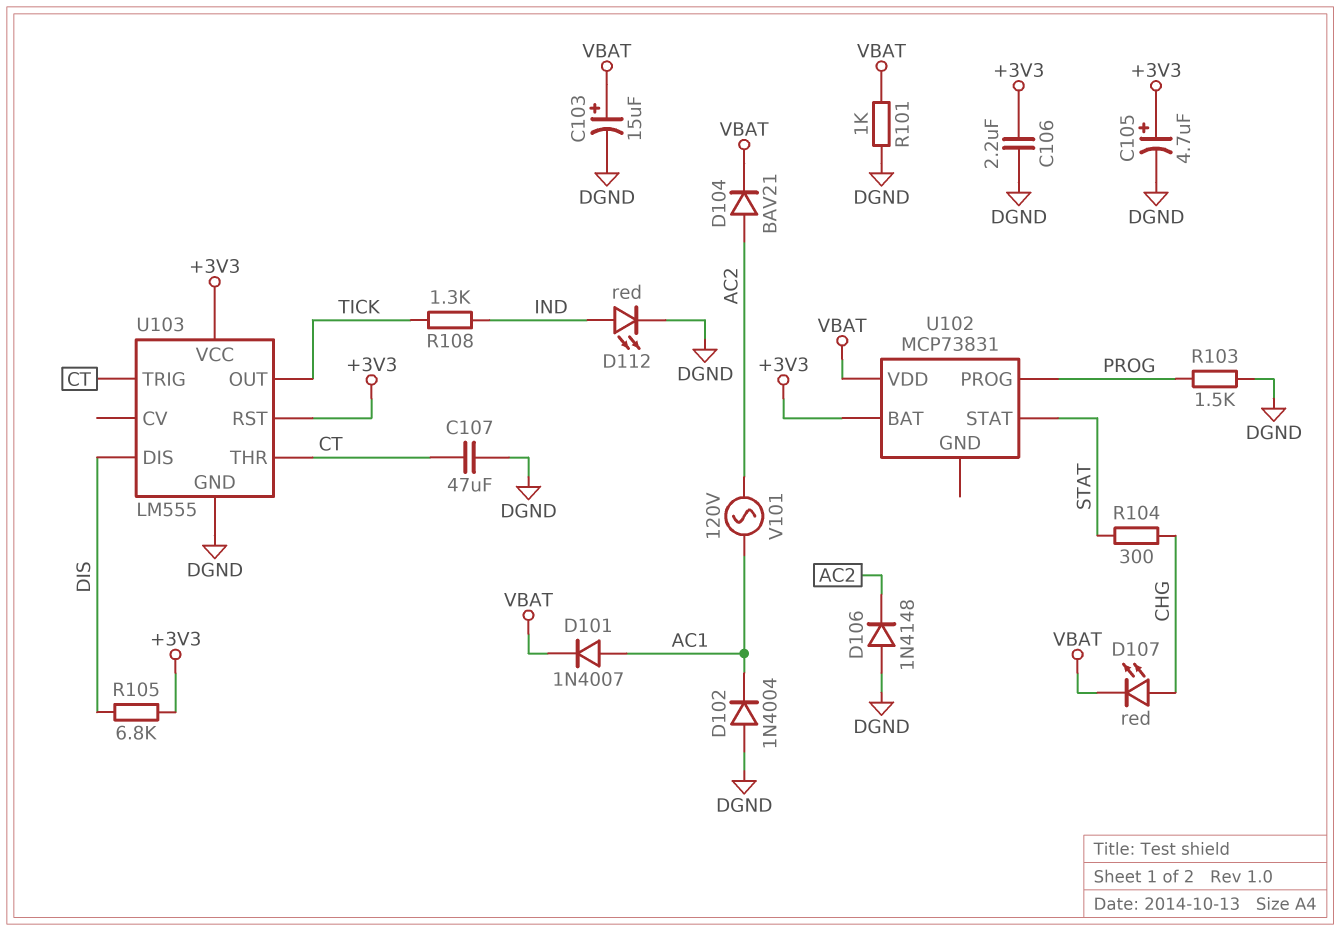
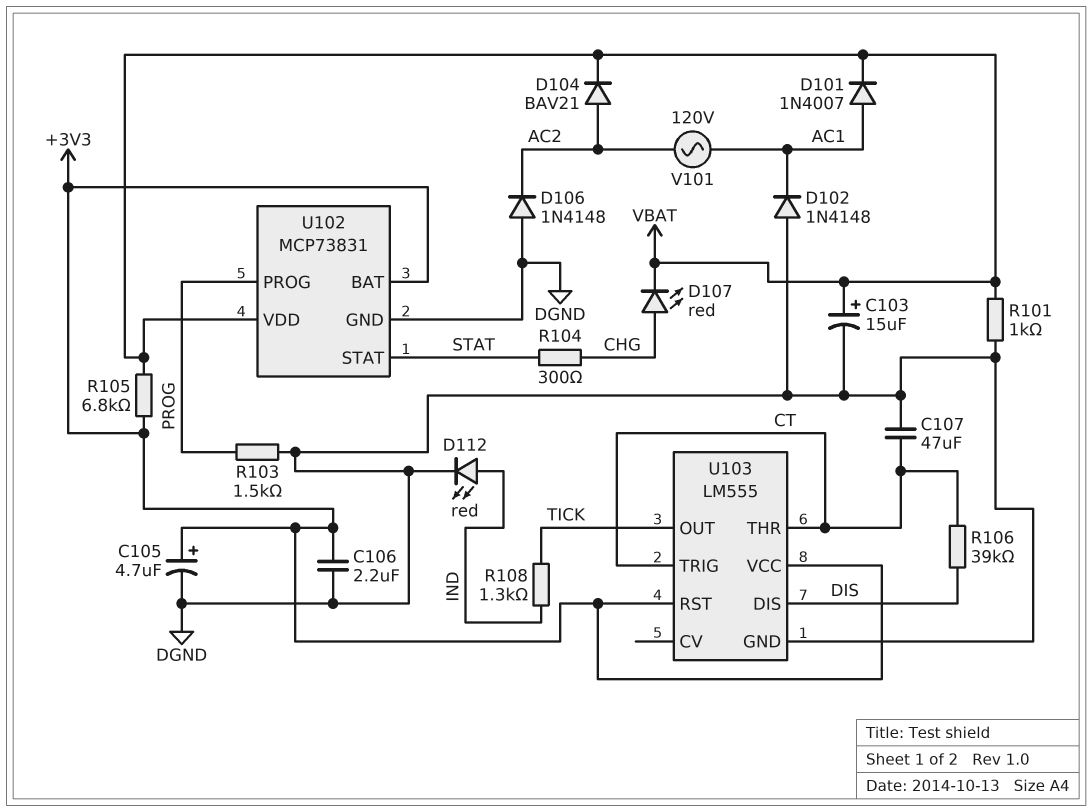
D102: diode 1N4004 (A DGND, K AC1) -> diode 1N4148 (A DGND, K AC1)
R105: 6.8k (+3V3, DIS) -> 6.8k (+3V3, VBAT)
R106: none -> 39k (CT, DIS)
U102 pin GND: none -> DGND

